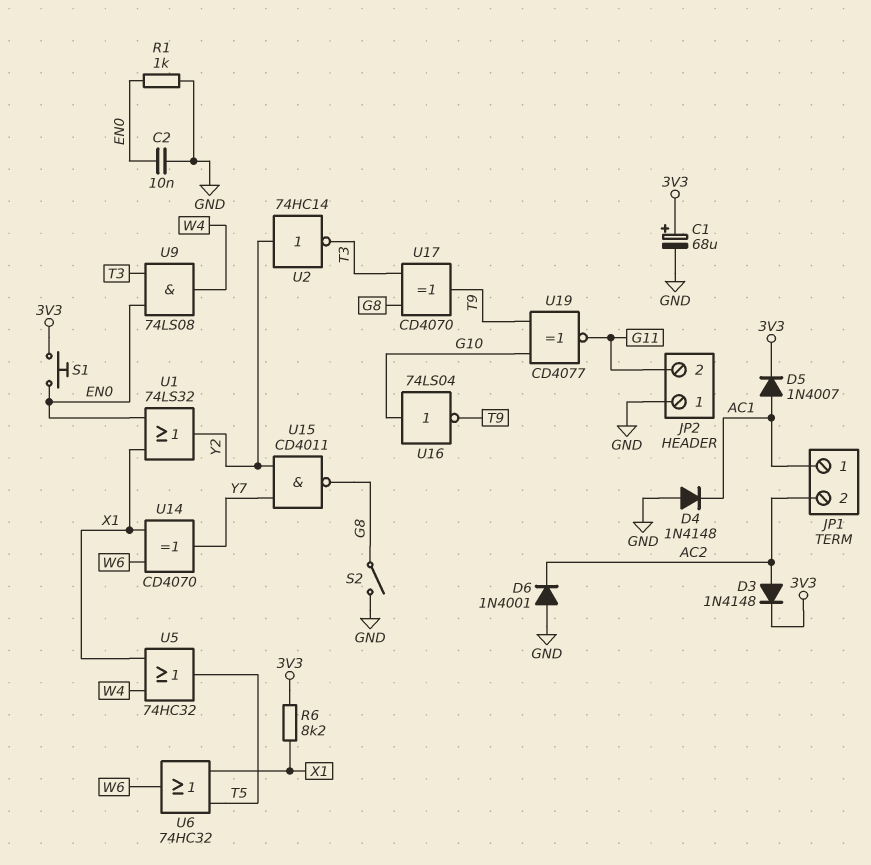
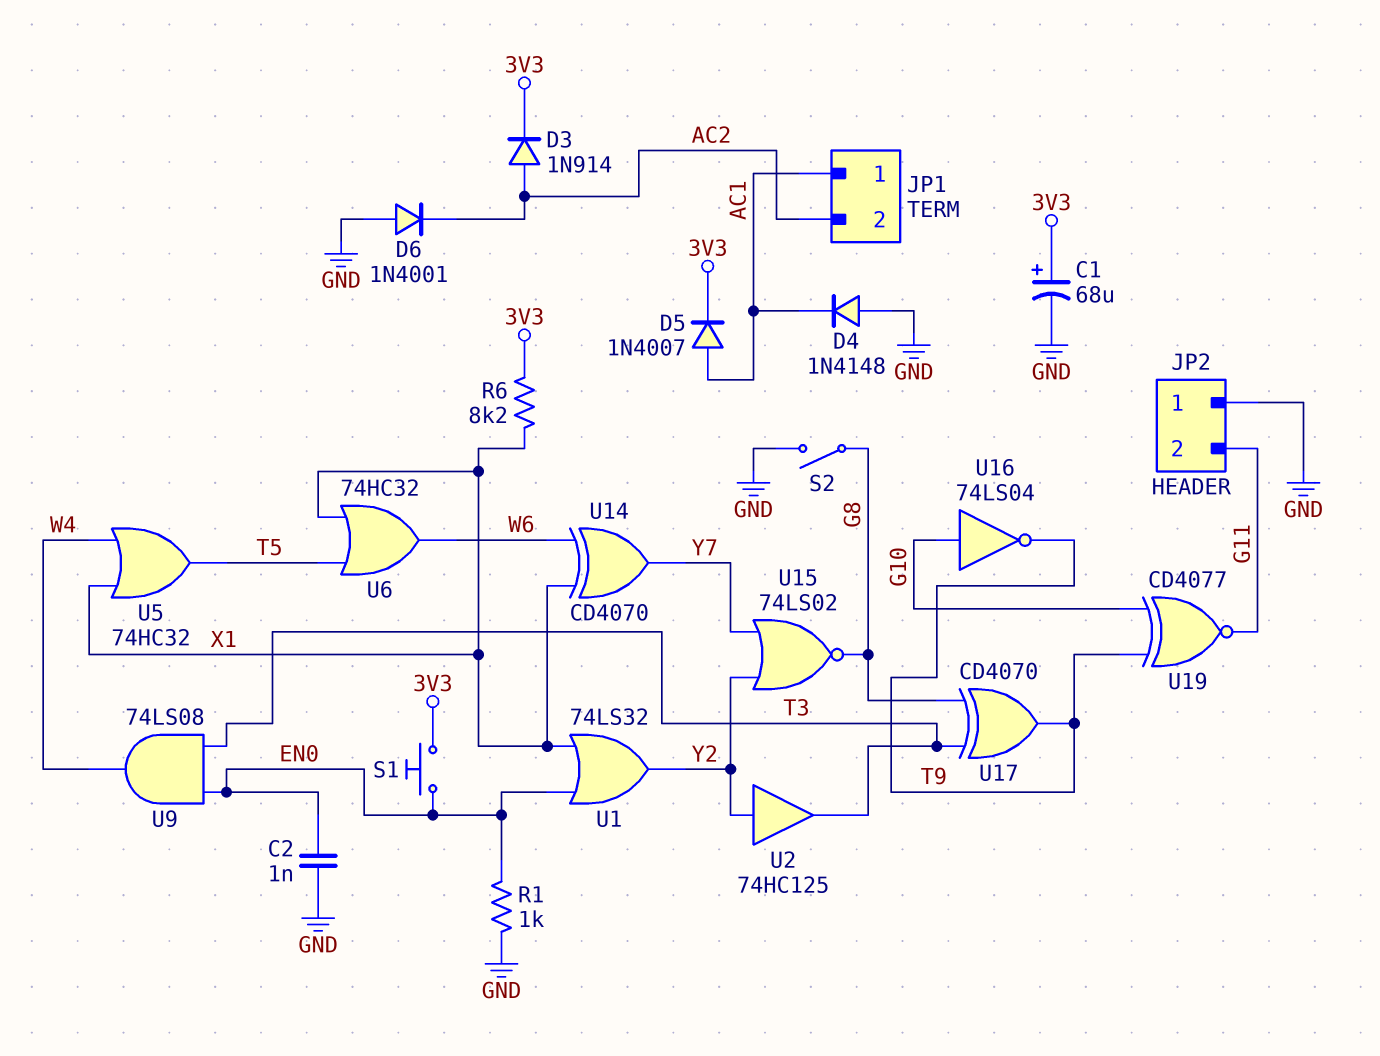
C2: 10nF (EN0, GND) -> 1nF (EN0, GND)
D3: diode 1N4148 (A AC2, K 3V3) -> diode 1N914 (A AC2, K 3V3)
U2: NOT 74HC14 (in Y2, out T3) -> buffer 74HC125 (in Y2, out T3)
U15: NAND CD4011 (in Y2, in Y7, out G8) -> NOR 74LS02 (in Y2, in Y7, out G8)

